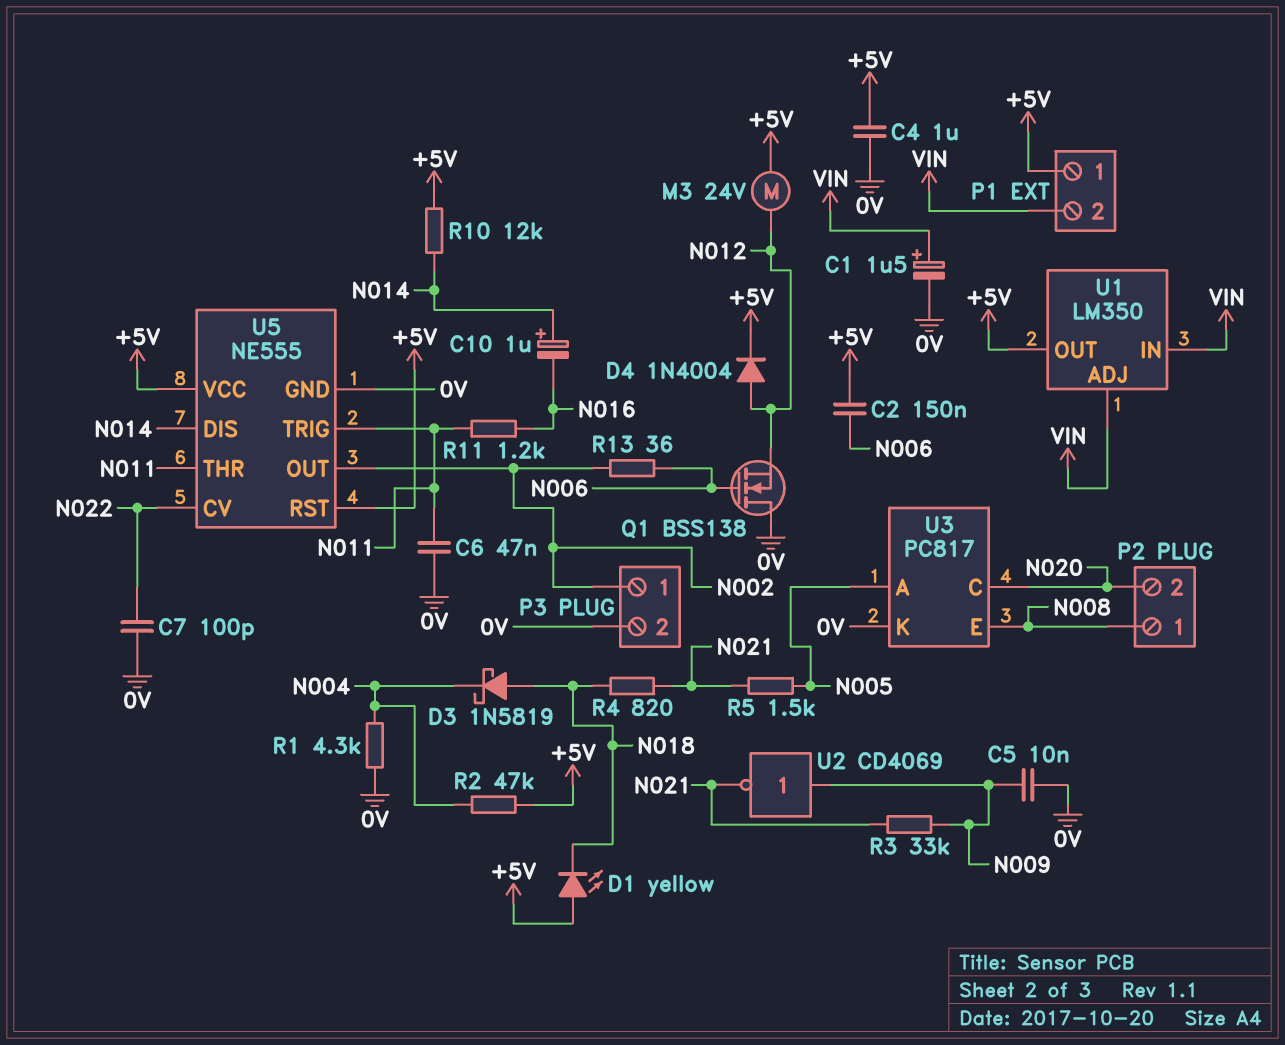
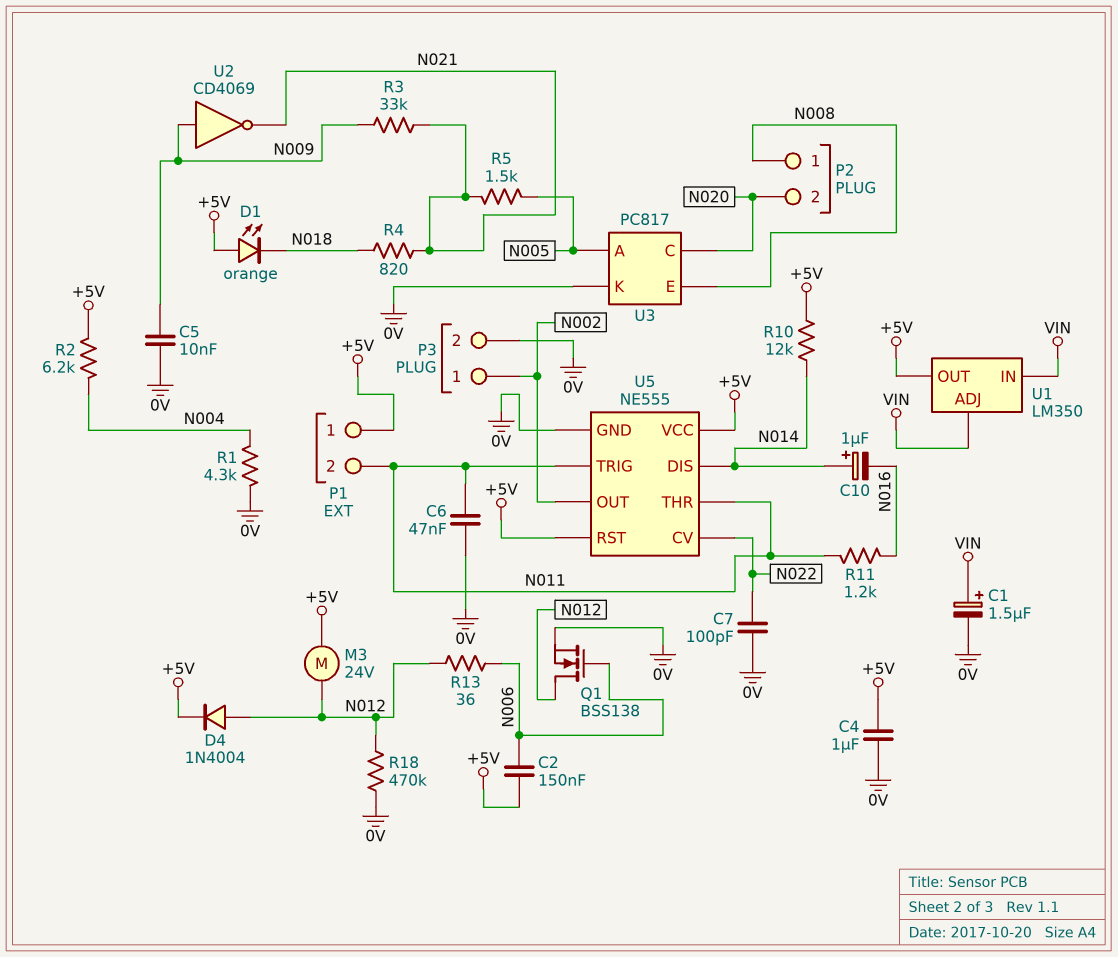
D1: LED yellow (A +5V, K N018) -> LED orange (A +5V, K N018)
D3: schottky 1N5819 (A N018, K N004) -> none
P1 pin 2: VIN -> N011
Q1: NMOS BSS138 (G N006, D 0V, S N012) -> NMOS BSS138 (G N006, D N012, S 0V)
R2: 47k (+5V, N004) -> 6.2k (+5V, N004)
R13: 36 (N002, N006) -> 36 (N006, N012)
R18: none -> 470k (0V, N012)

